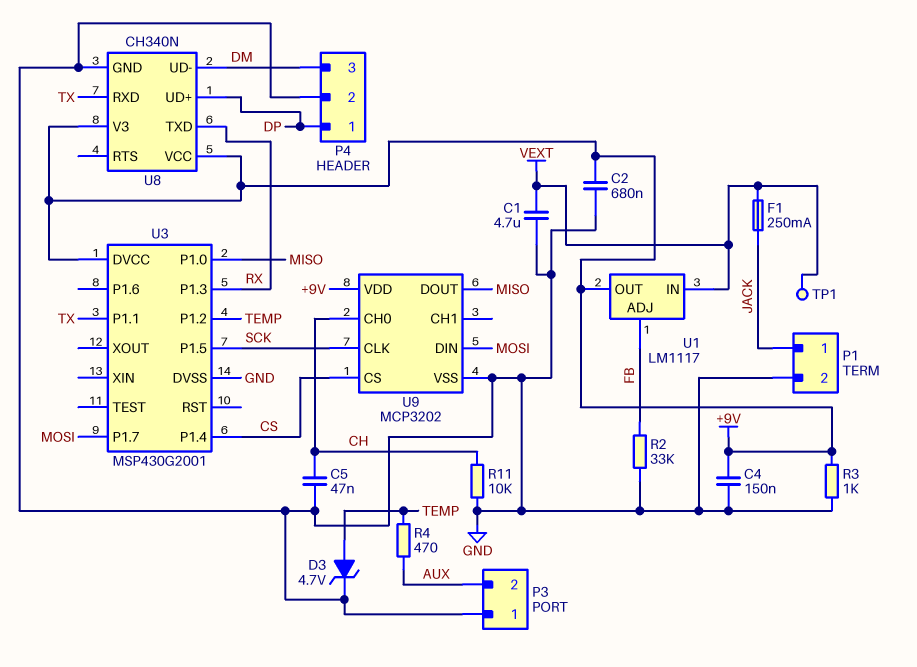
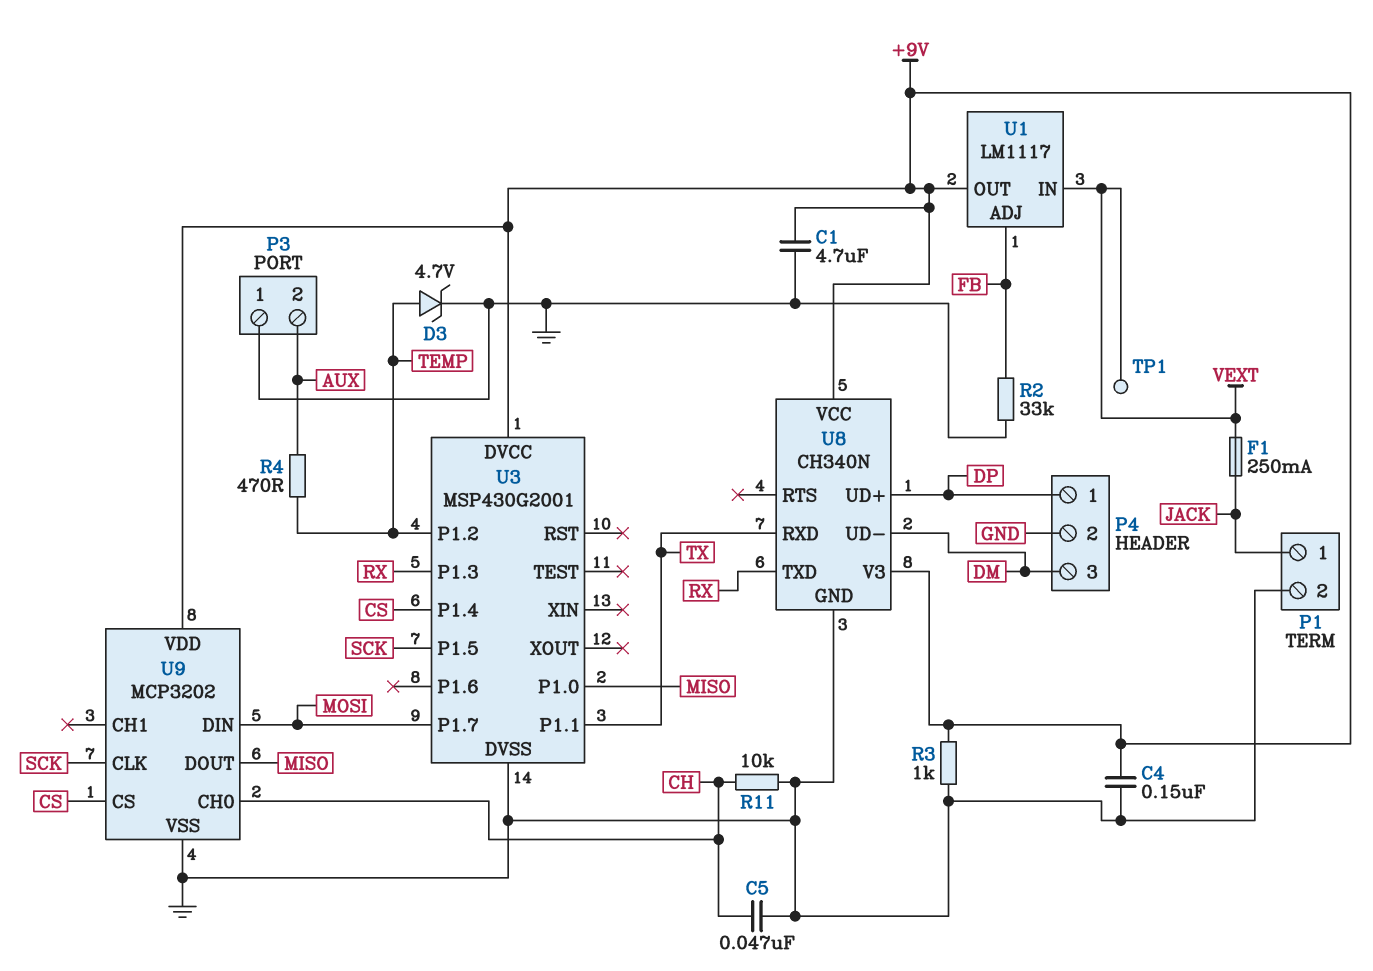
C1: 4.7uF (GND, VEXT) -> 4.7uF (+9V, GND)
C2: 680nF (+9V, GND) -> none

